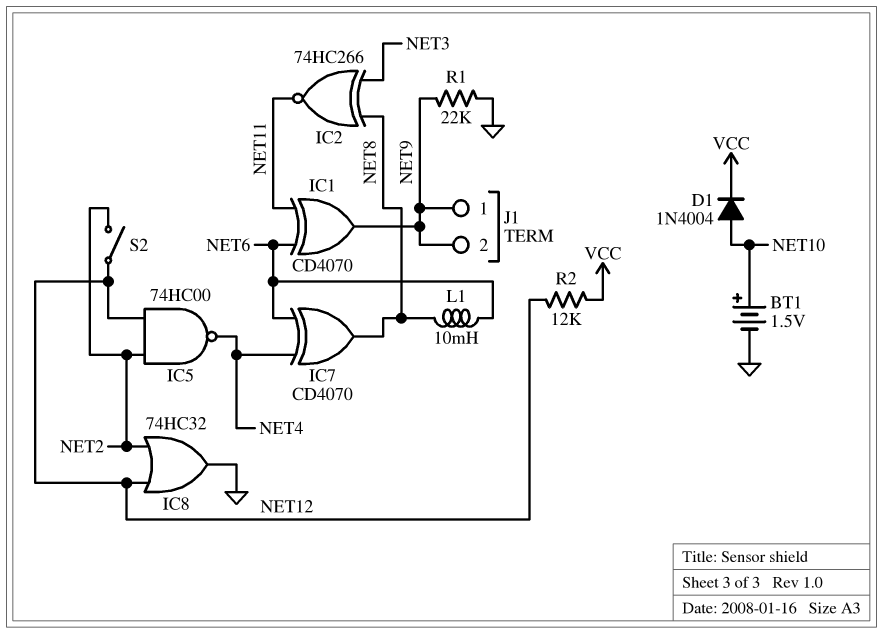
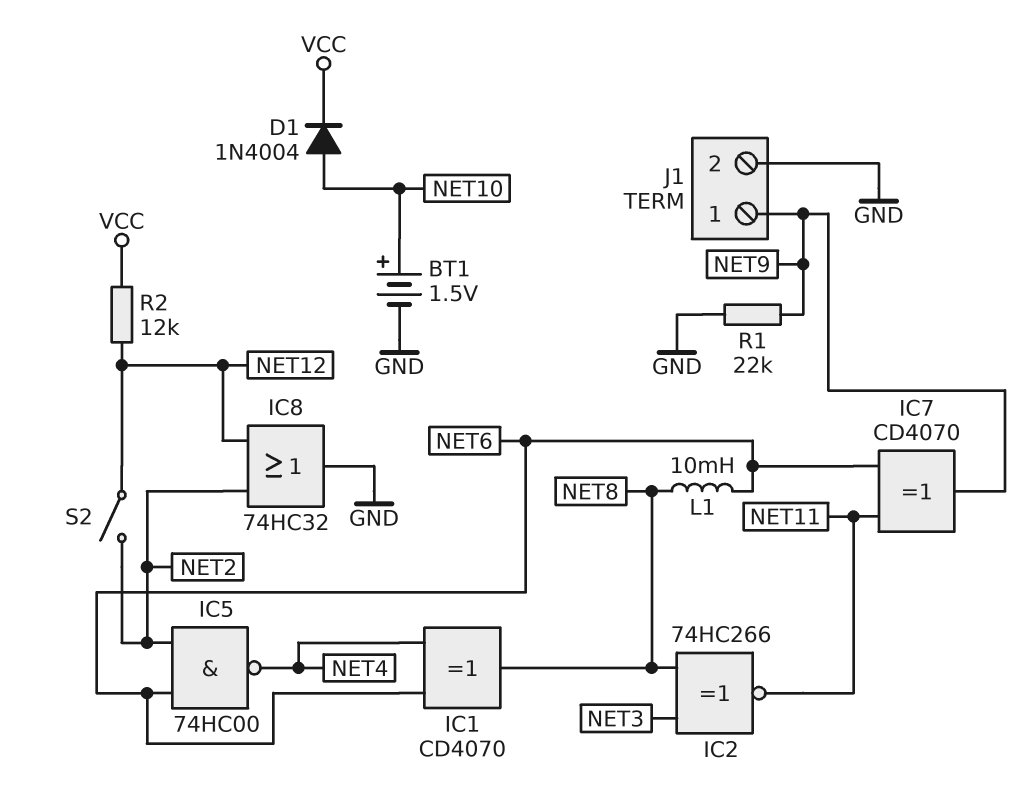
IC1: XOR CD4070 (in NET6, in NET11, out NET9) -> XOR CD4070 (in NET4, in NET6, out NET8)
IC5: NAND 74HC00 (in NET2, in NET12, out NET4) -> NAND 74HC00 (in NET2, in NET6, out NET4)
IC7: XOR CD4070 (in NET4, in NET6, out NET8) -> XOR CD4070 (in NET6, in NET11, out NET9)
J1 pin 2: NET9 -> GND

